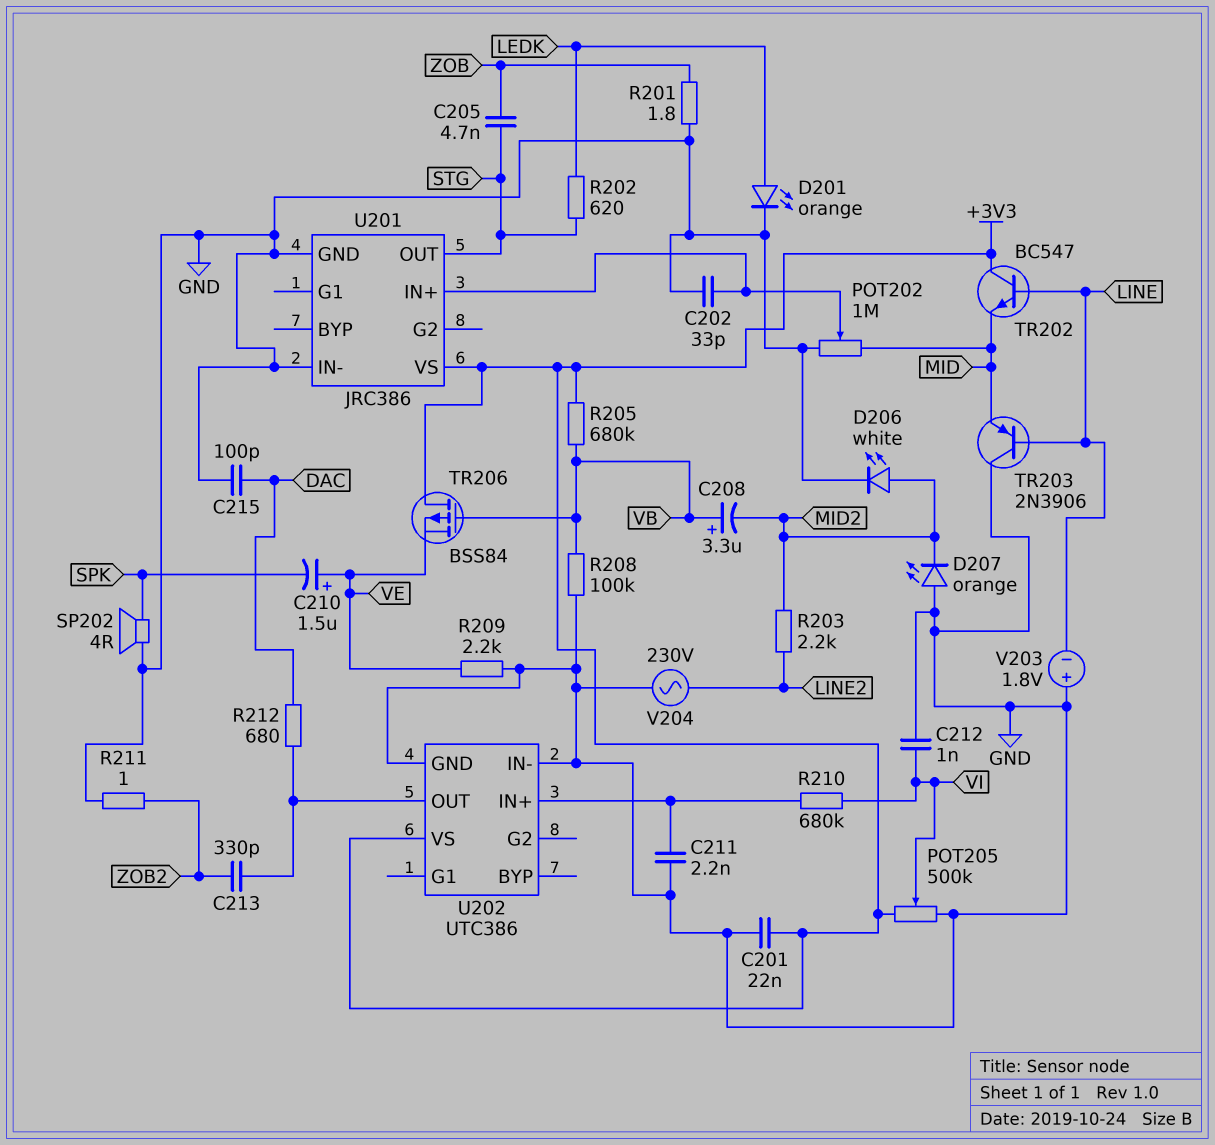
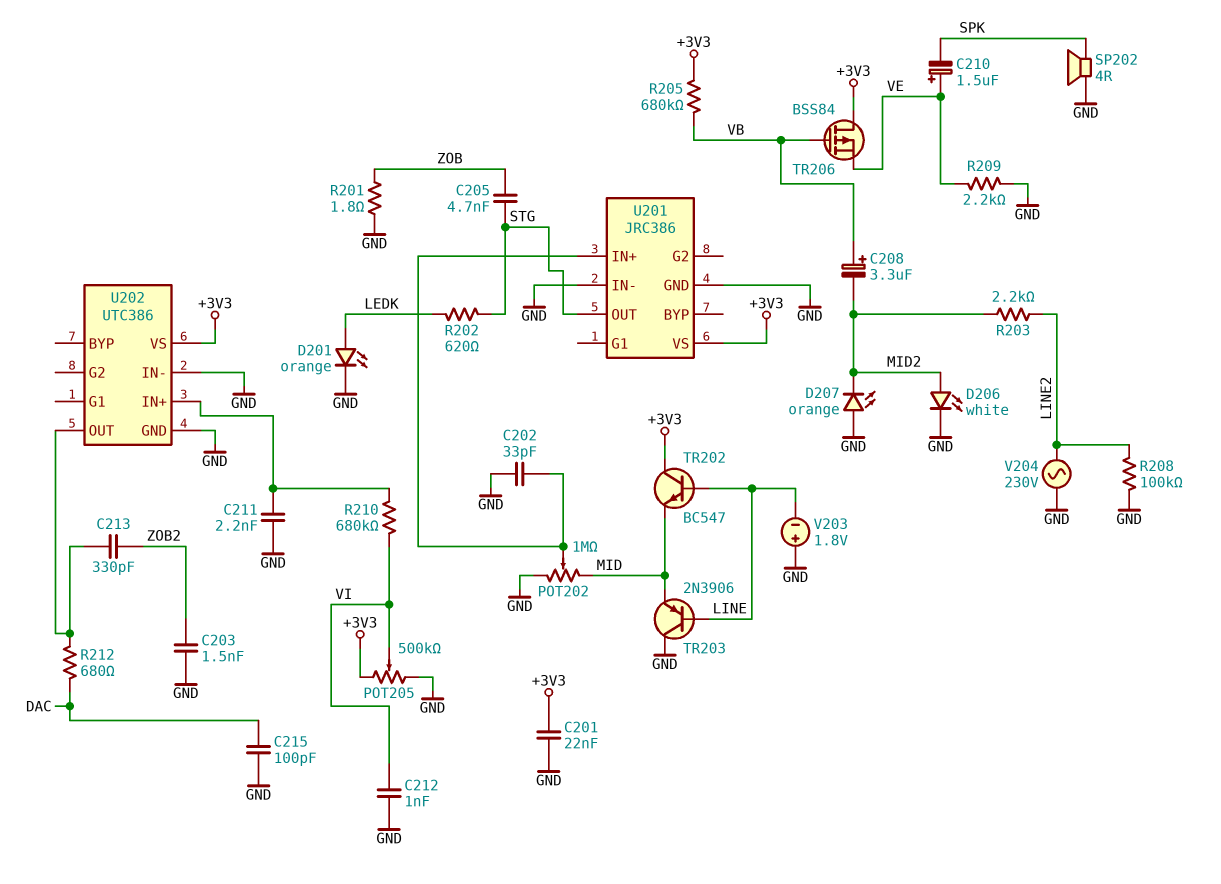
C203: none -> 1.5nF (GND, ZOB2)
R208: 100k (GND, VB) -> 100k (GND, LINE2)
R211: 1 (GND, ZOB2) -> none

